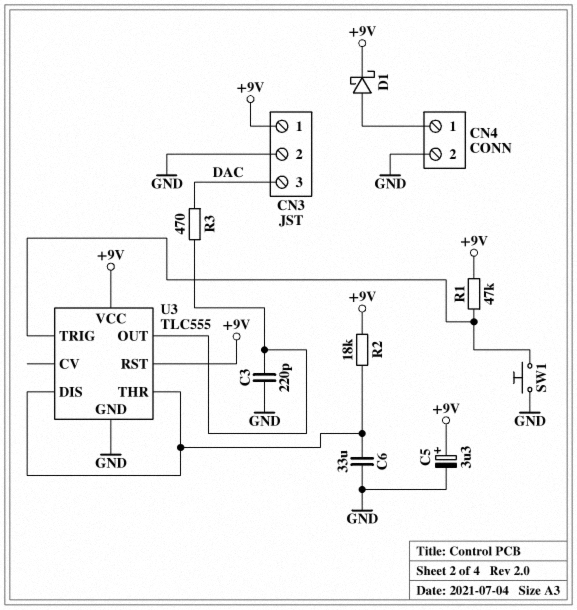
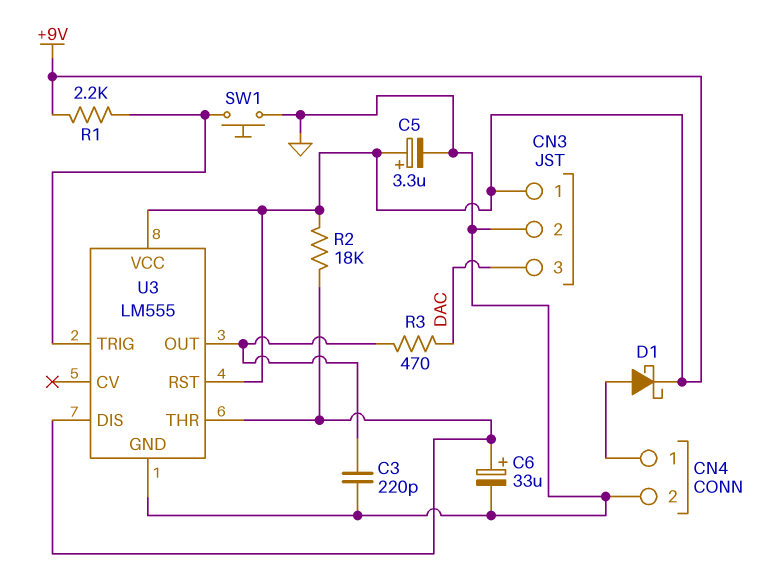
C6: 33uF (GND, U3/DIS) -> 33uF (plus U3/DIS, minus GND)
R1: 47k (+9V, U3/TRIG) -> 2.2k (+9V, U3/TRIG)
U3: TLC555 -> LM555

